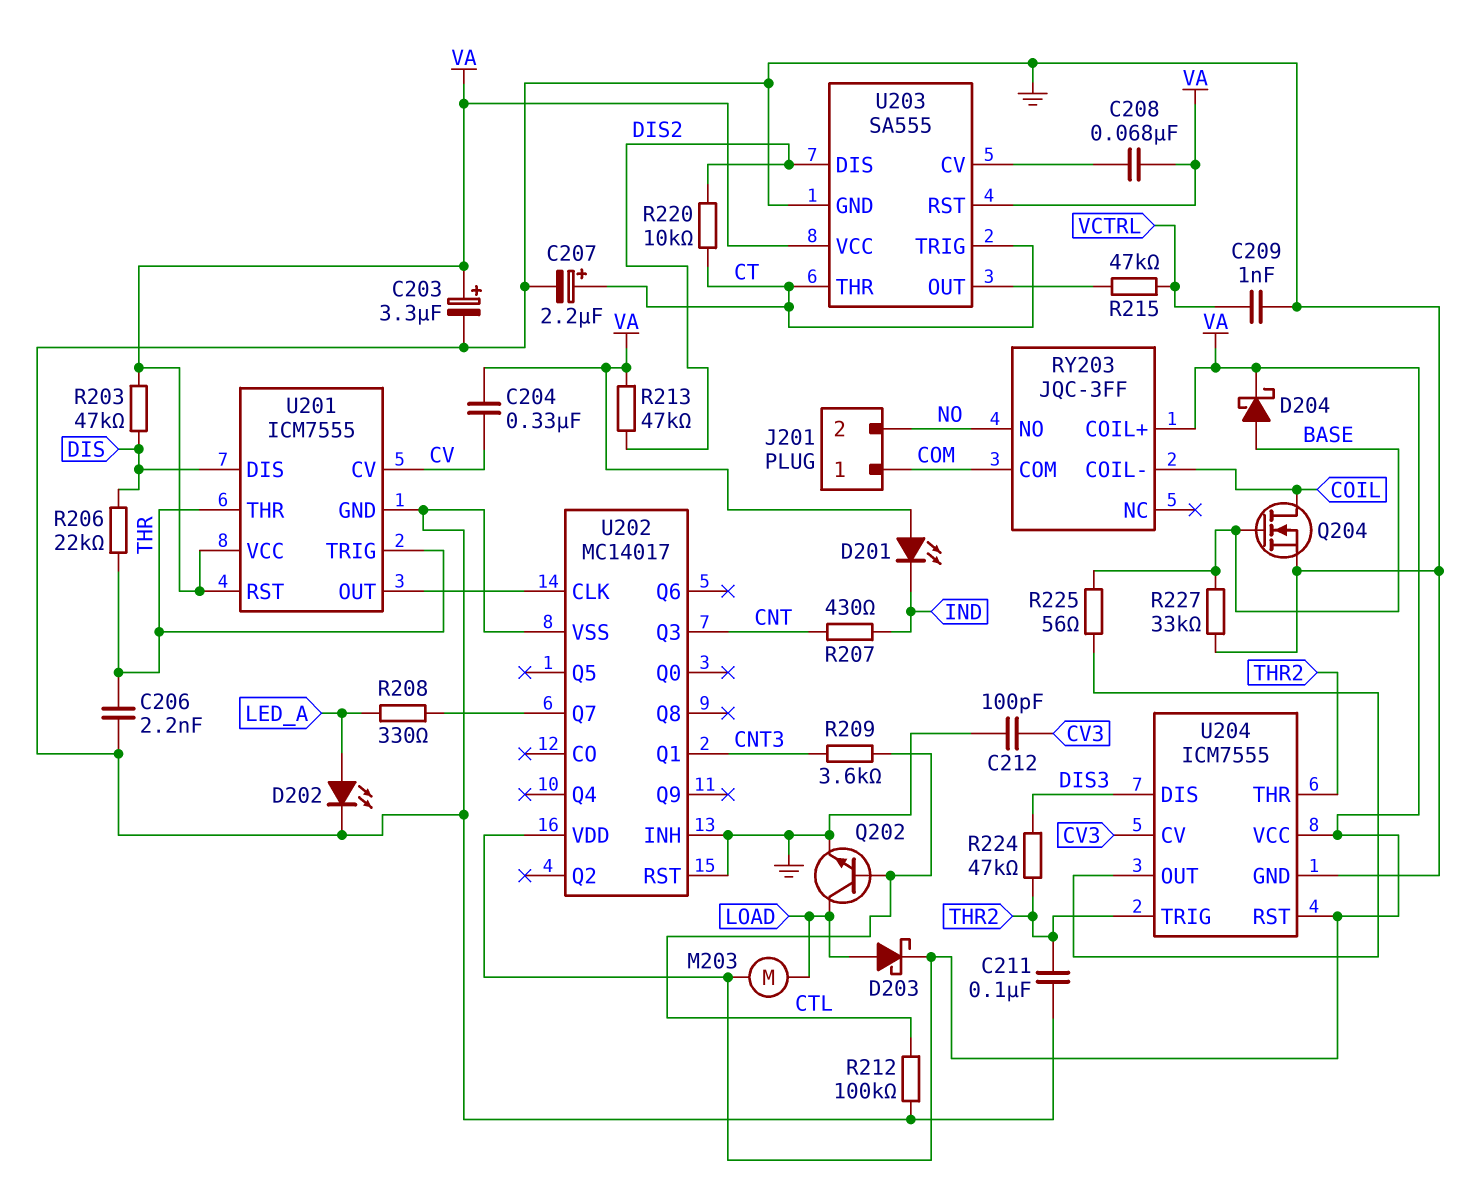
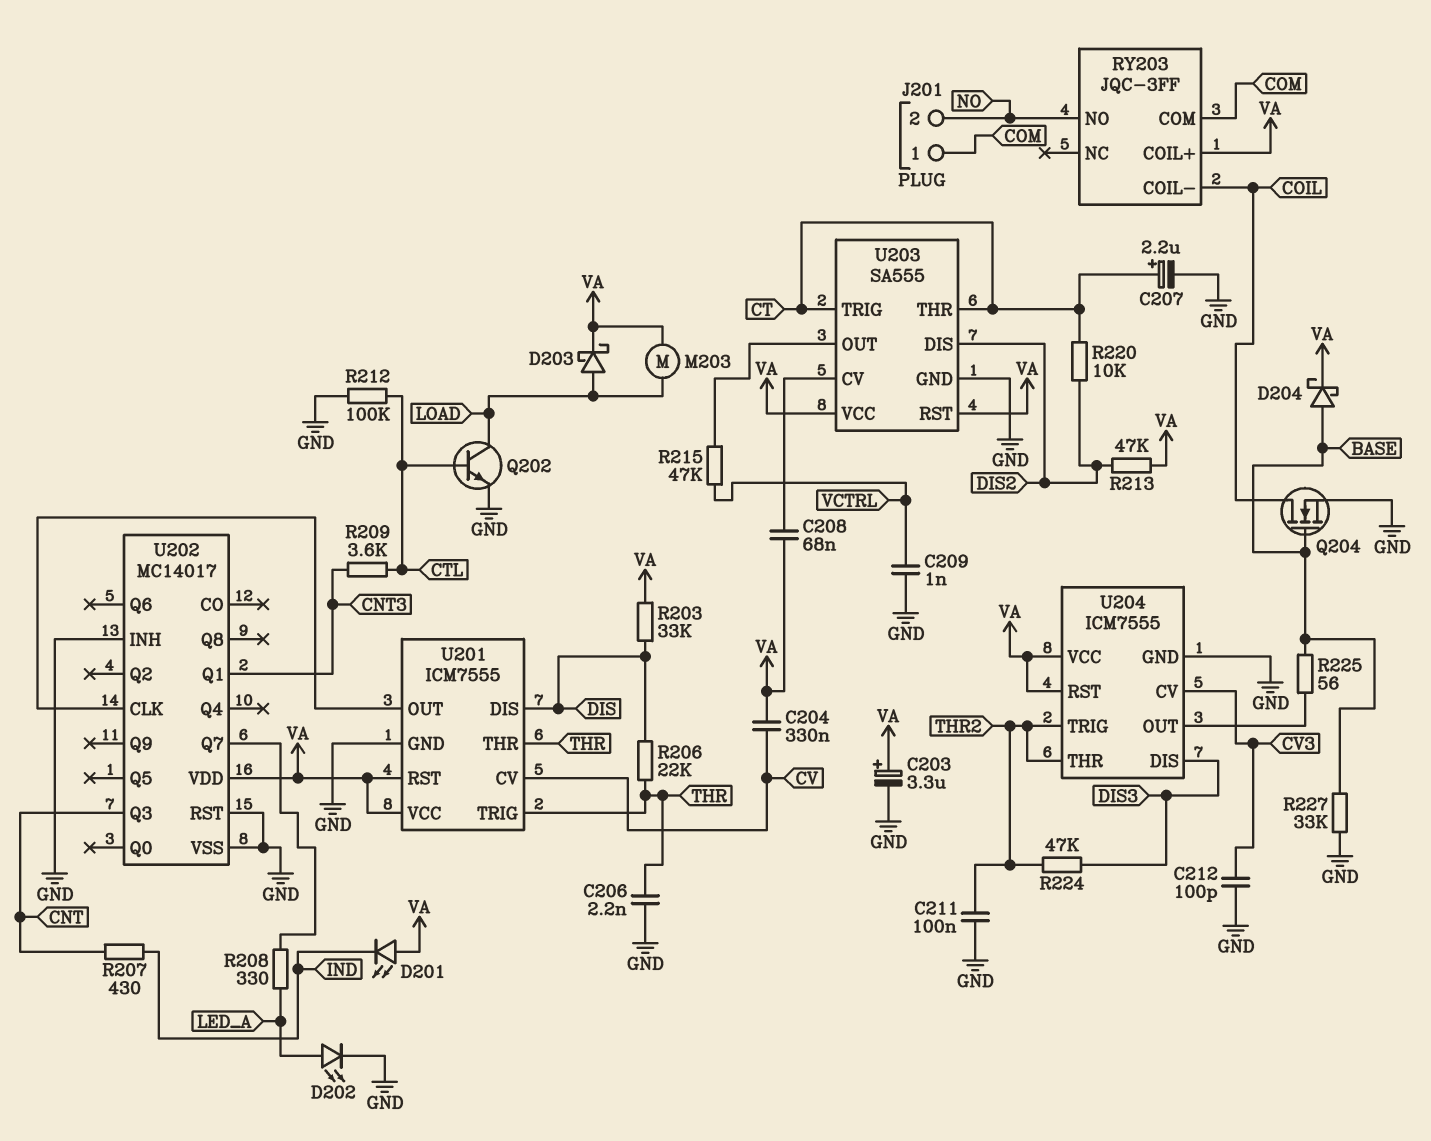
R203: 47k (DIS, VA) -> 33k (DIS, VA)

